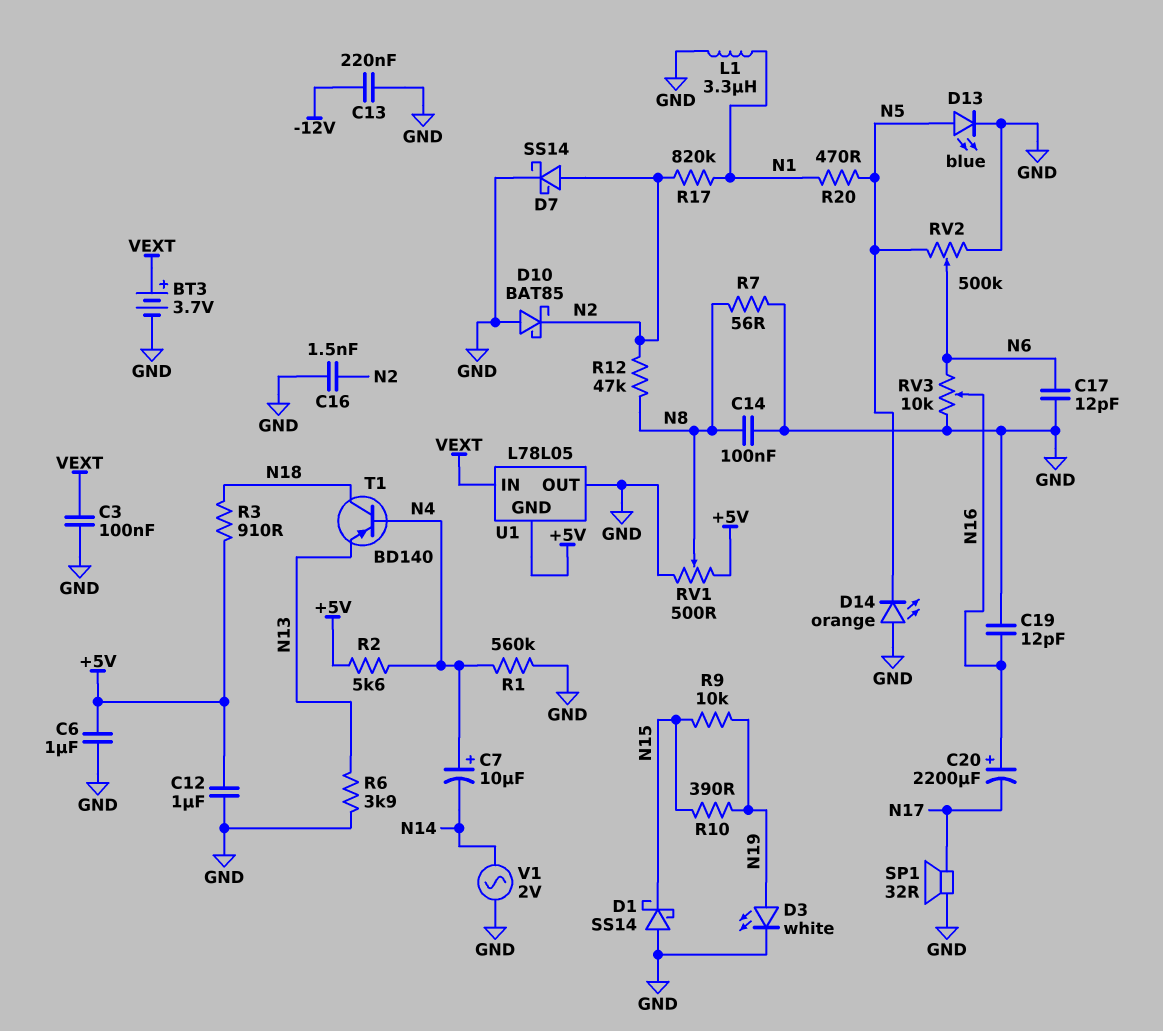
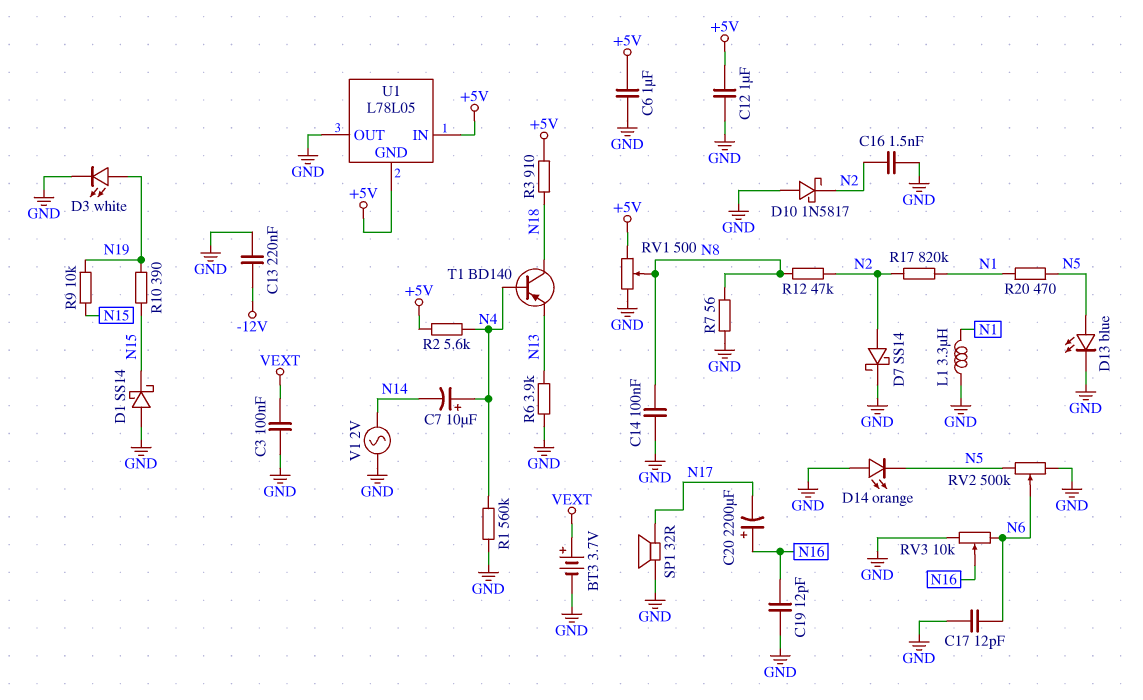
D10: schottky BAT85 (A GND, K N2) -> schottky 1N5817 (A GND, K N2)
U1 pin IN: VEXT -> +5V

